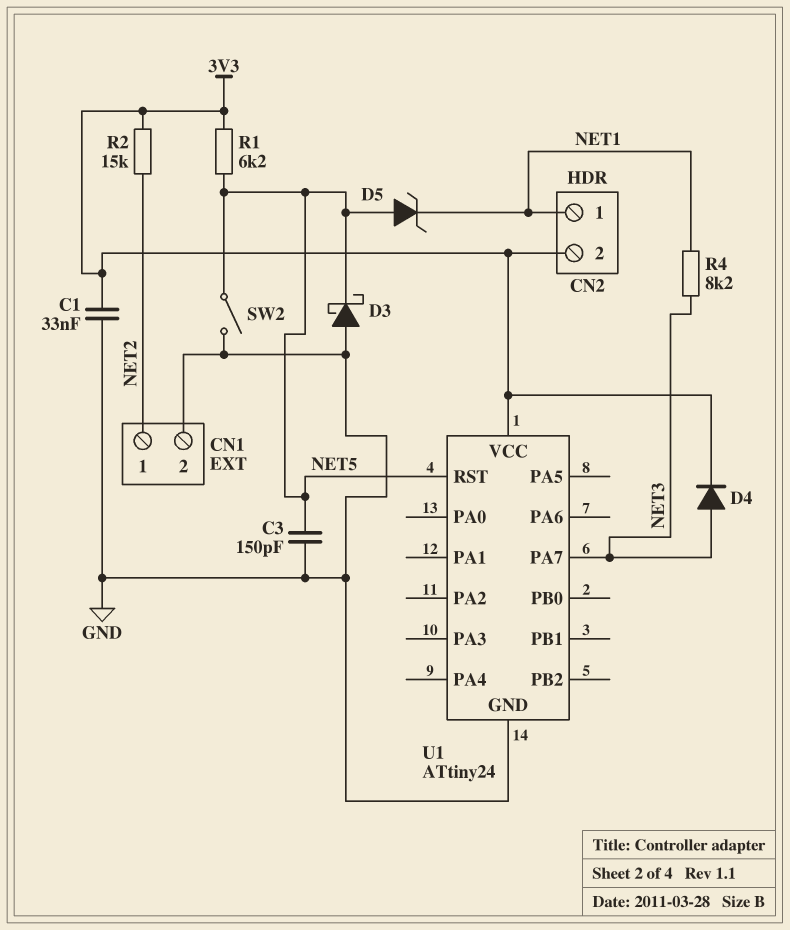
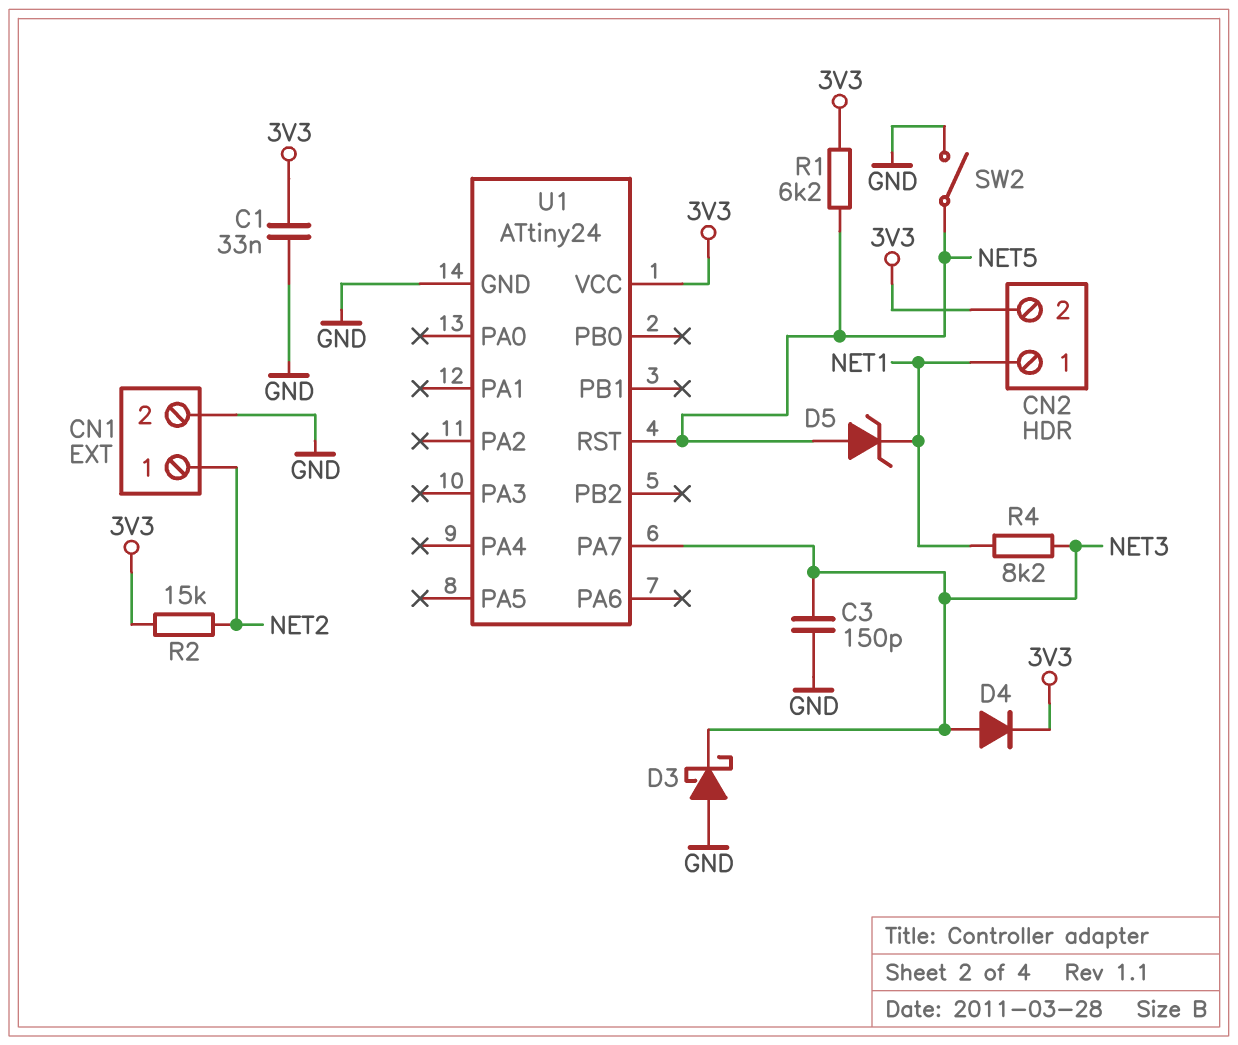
C3: 150pF (GND, NET5) -> 150pF (GND, NET3)
D3: schottky (A GND, K NET5) -> schottky (A GND, K NET3)

